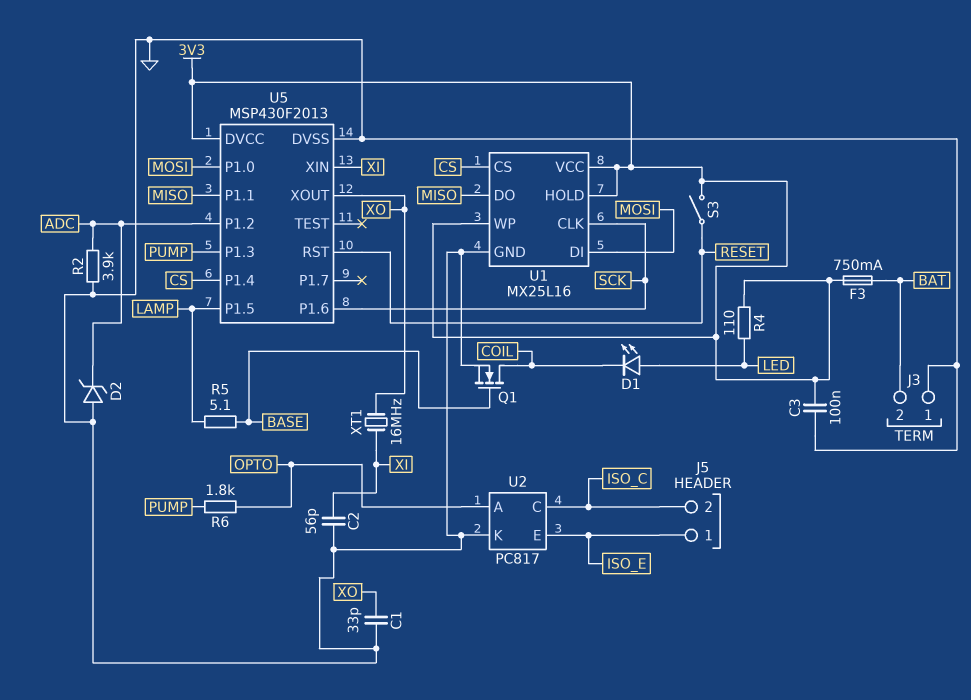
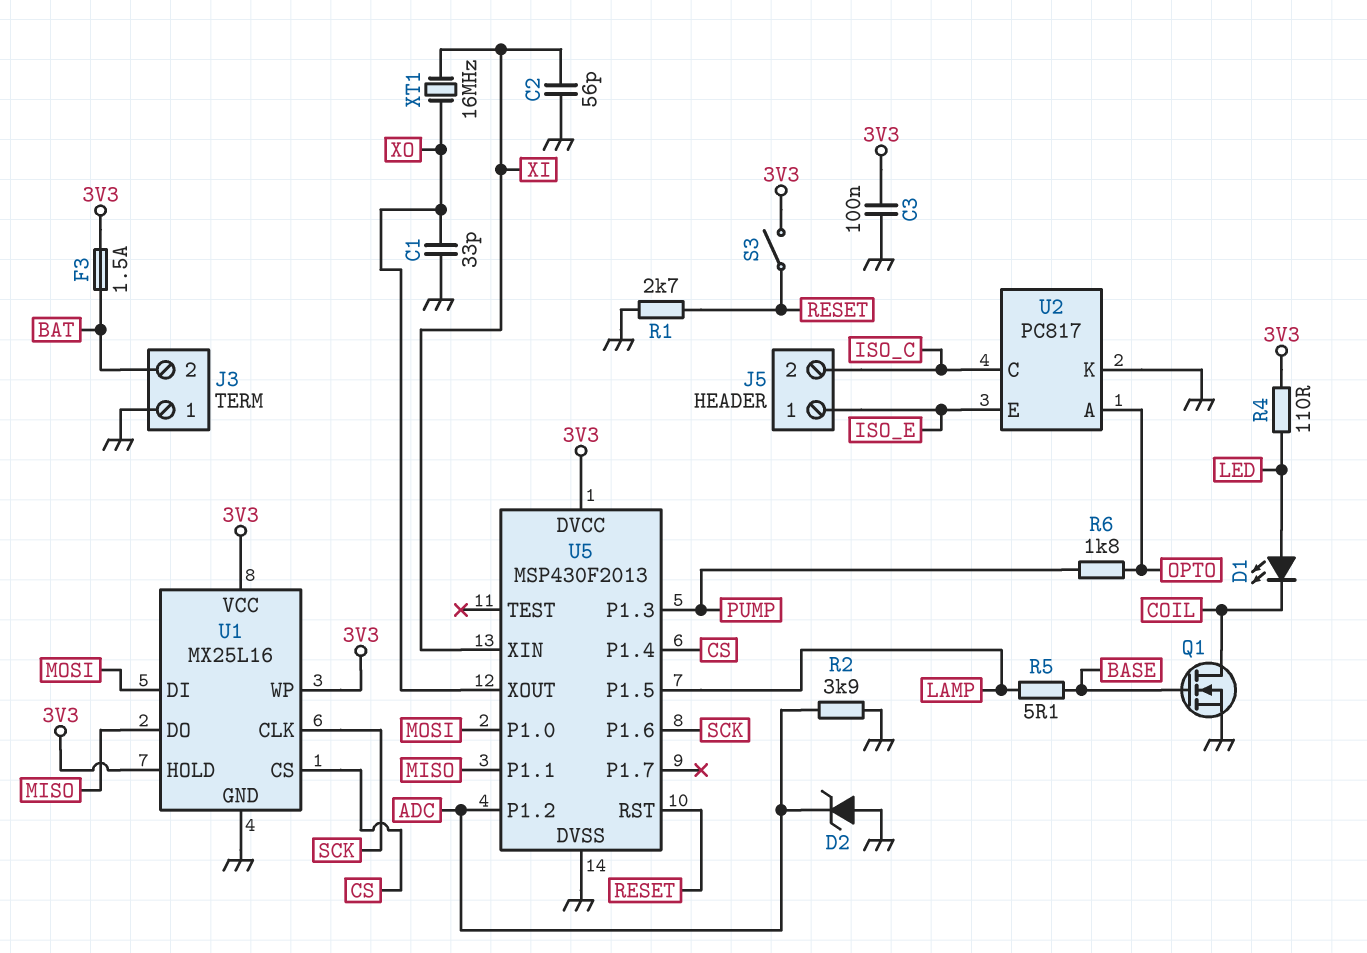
F3: 750mA (3V3, BAT) -> 1.5A (3V3, BAT)
R1: none -> 2.7k (GND, RESET)

